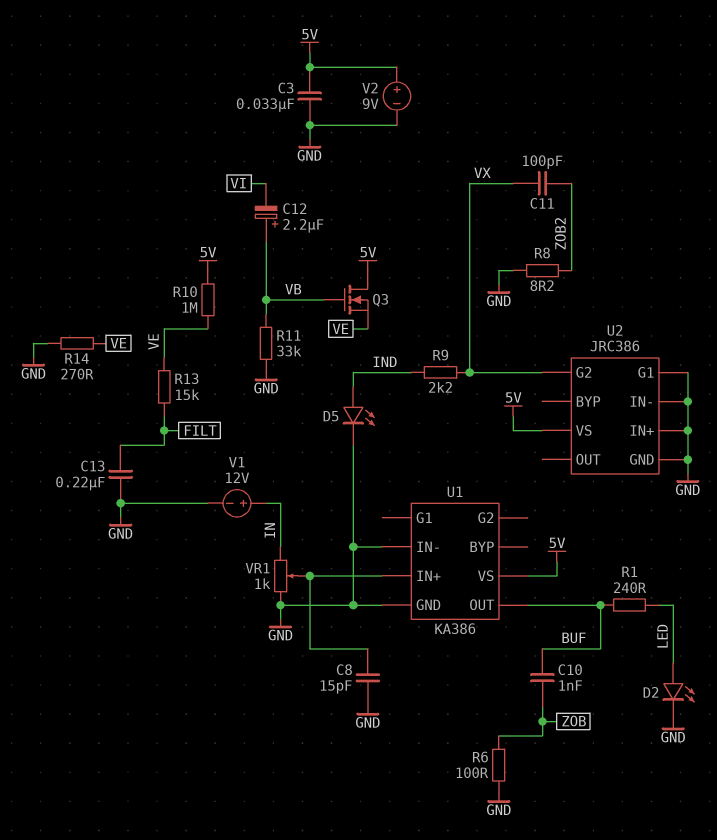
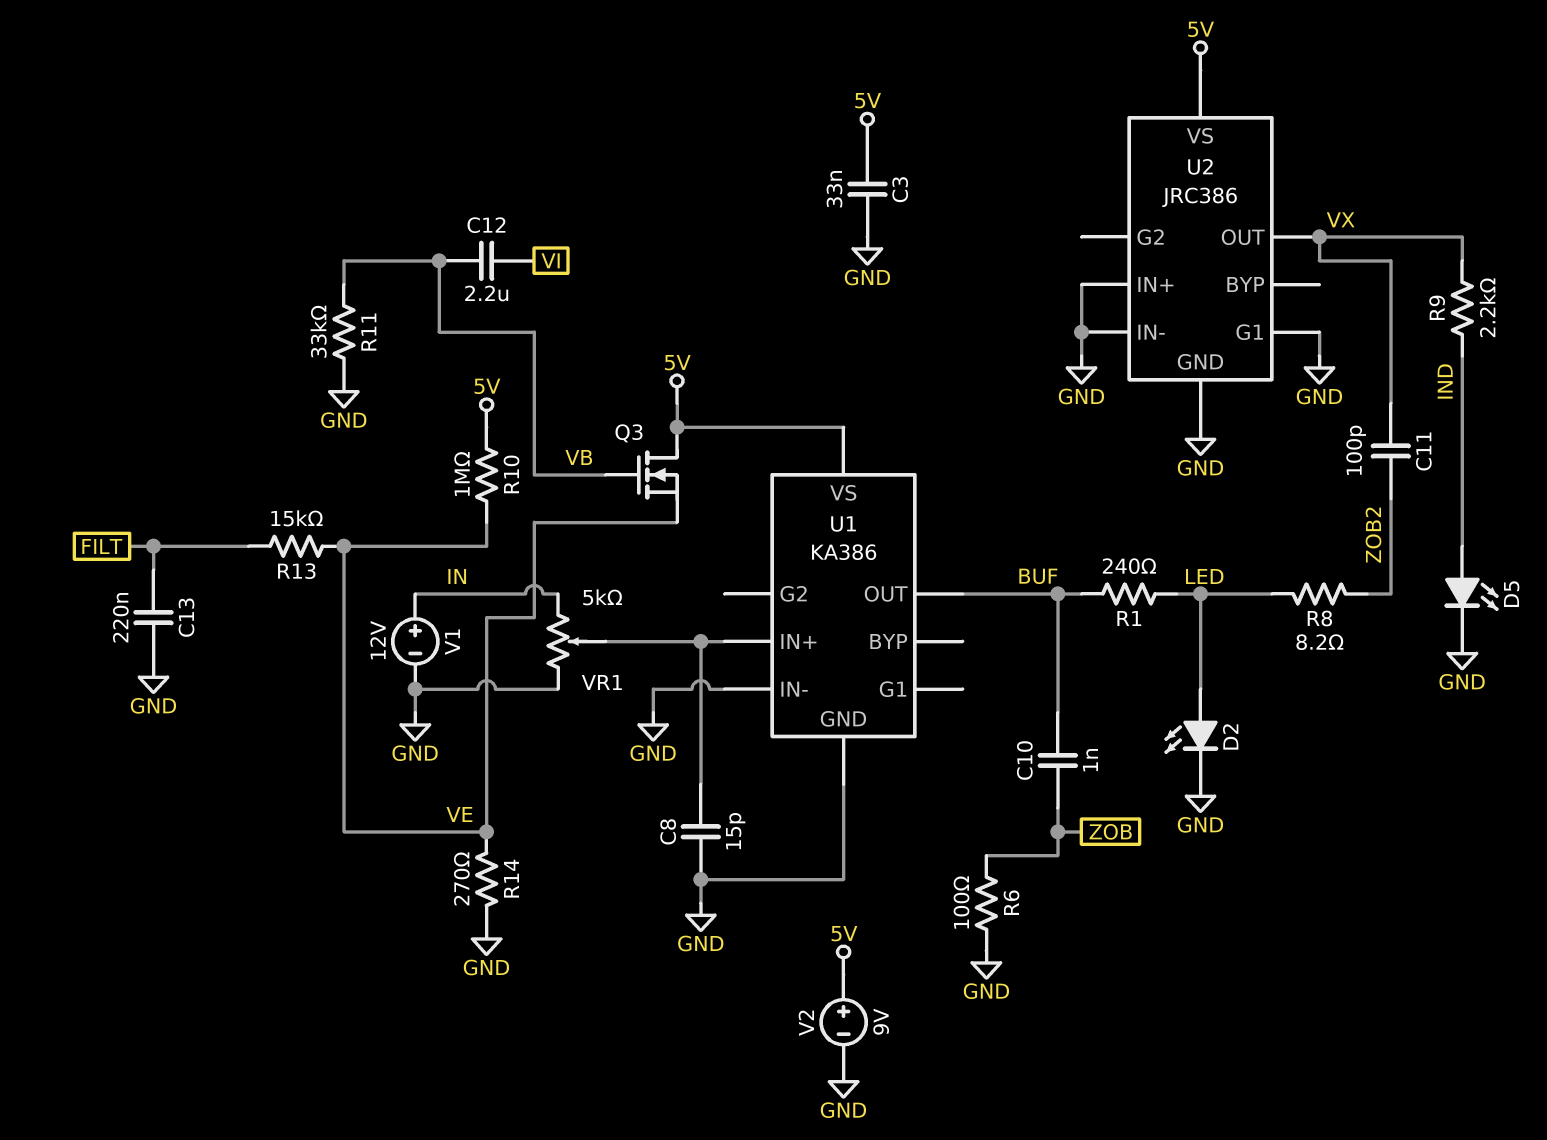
C12: 2.2uF (plus VB, minus VI) -> 2.2uF (VB, VI)
R8: 8.2 (GND, ZOB2) -> 8.2 (LED, ZOB2)
U2 pin G2: VX -> none
U2 pin OUT: none -> VX
VR1: 1k (GND, IN, wiper U1/IN+) -> 5k (GND, IN, wiper U1/IN+)

